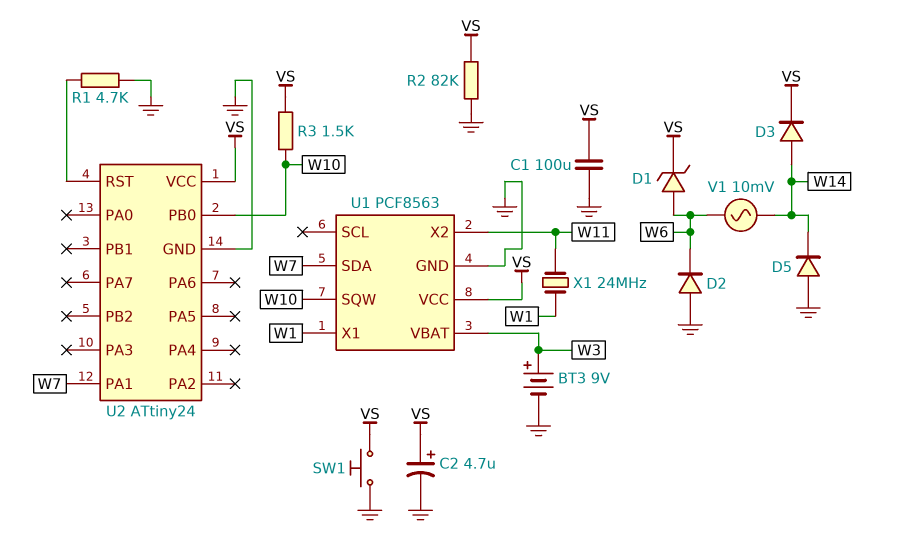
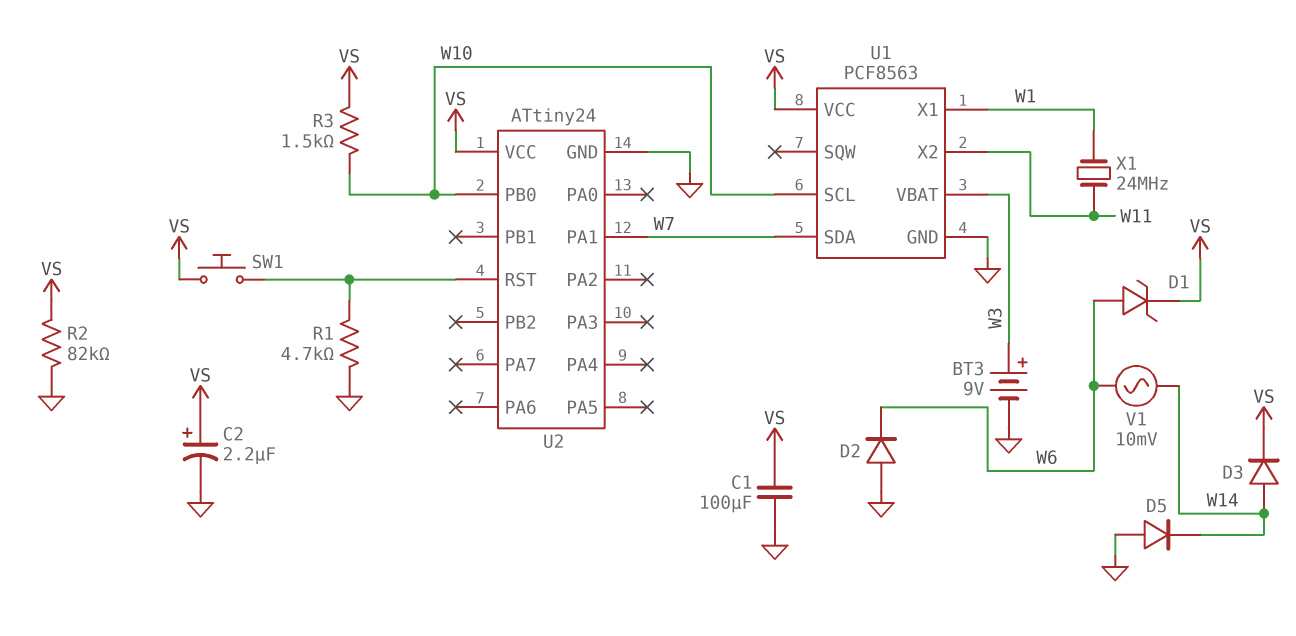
C2: 4.7uF (plus VS, minus GND) -> 2.2uF (plus VS, minus GND)
SW1: button (GND, VS) -> button (U2/RST, VS)
U1 pin SCL: none -> W10
U1 pin SQW: W10 -> none

